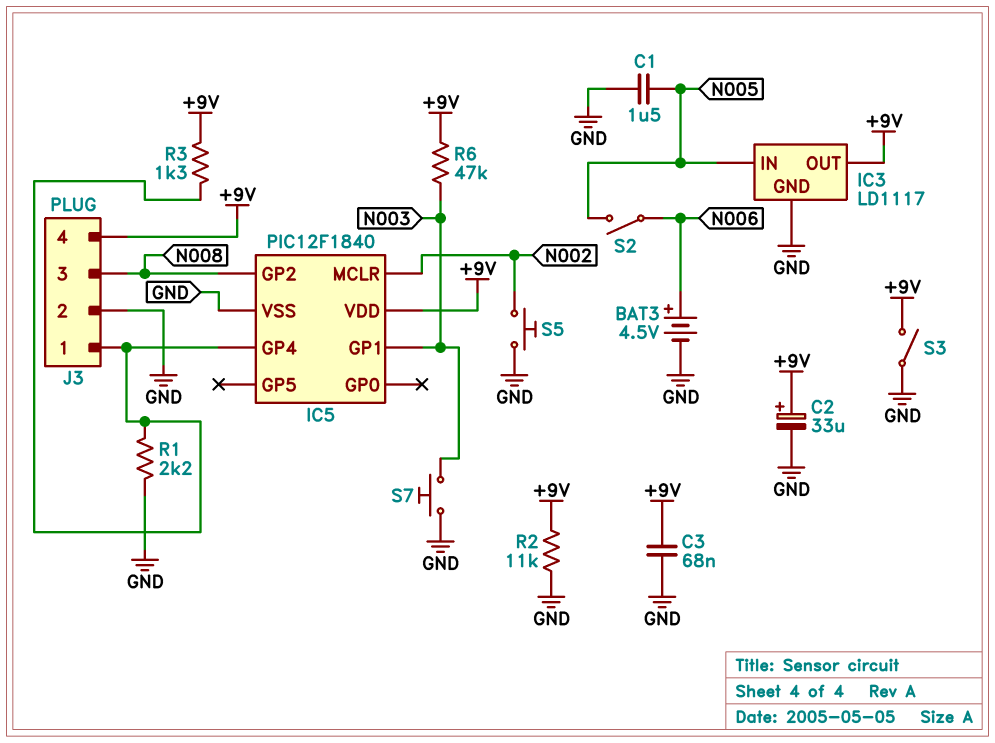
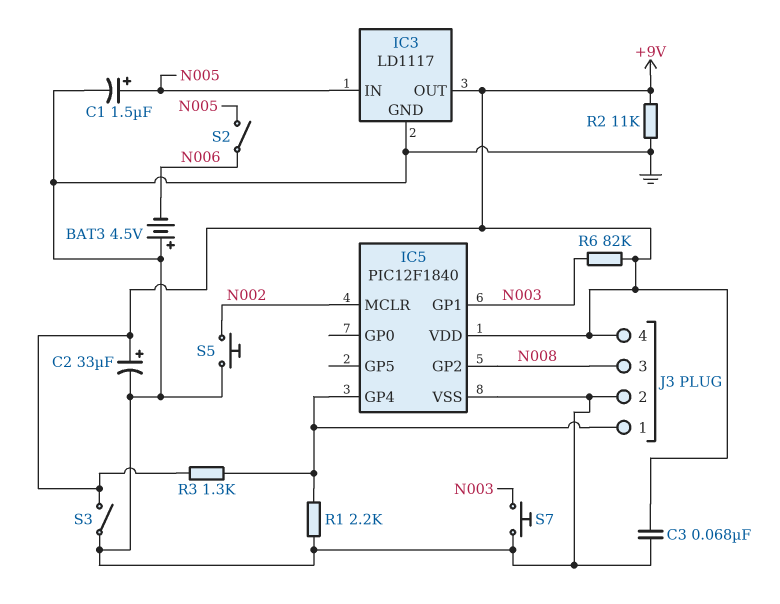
BAT3: 4.5V (plus N006, minus GND) -> 4.5V (plus GND, minus N006)
C1: 1.5uF (GND, N005) -> 1.5uF (plus N005, minus GND)
R6: 47k (+9V, N003) -> 82k (+9V, N003)

